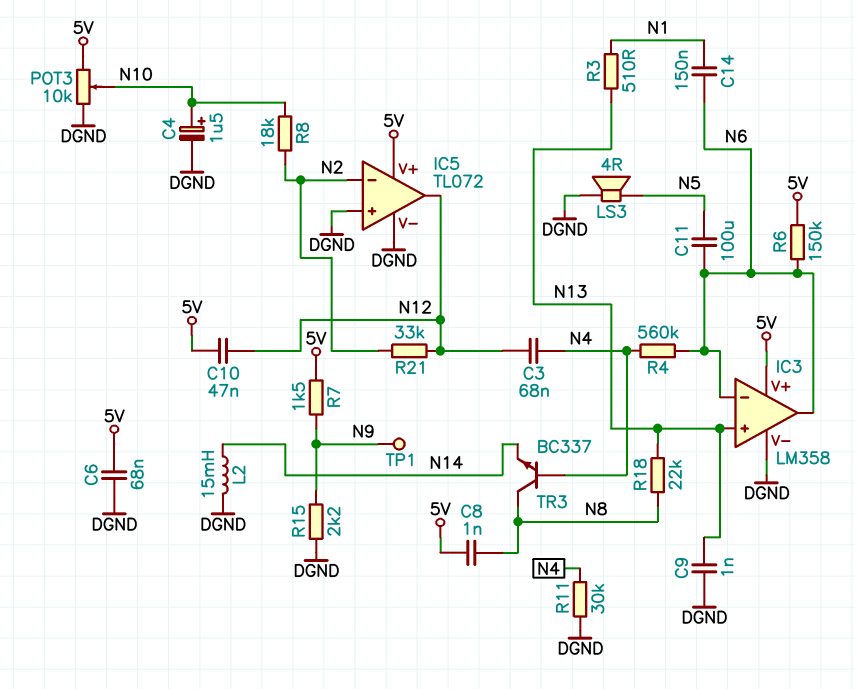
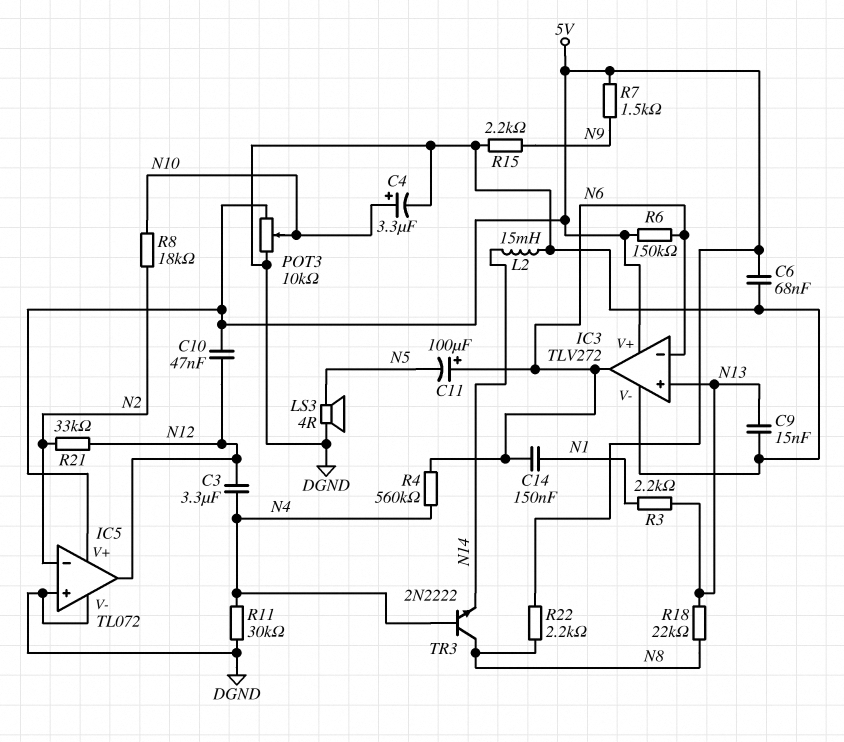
C3: 68nF (N4, N12) -> 3.3uF (N4, N12)
C4: 1.5uF (plus N10, minus DGND) -> 3.3uF (plus N10, minus DGND)
C8: 1nF (5V, N8) -> none
C9: 1nF (DGND, N13) -> 15nF (DGND, N13)
C11: 100uF (N5, N6) -> 100uF (plus N6, minus N5)
IC3: LM358 -> TLV272
R3: 510 (N1, N13) -> 2.2k (N1, N13)
R22: none -> 2.2k (5V, N8)
TP1: test point (N9) -> none
TR3: NPN BC337 (B N4, C N8, E N14) -> NPN 2N2222 (B N4, C N8, E N14)

